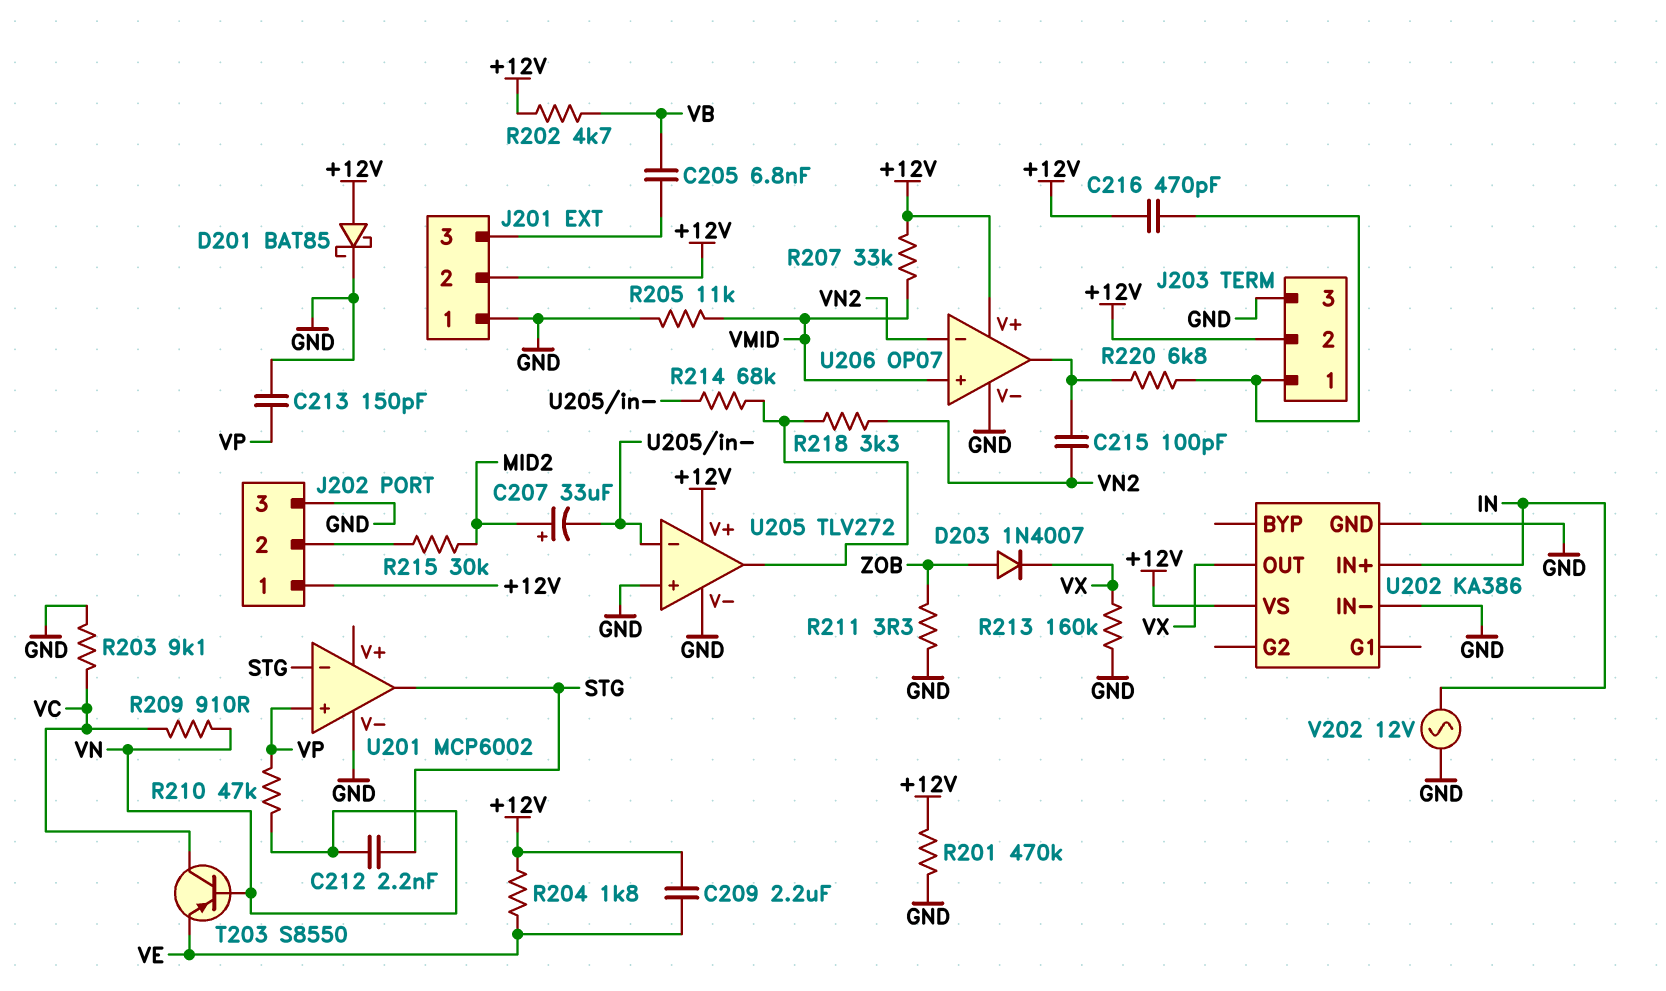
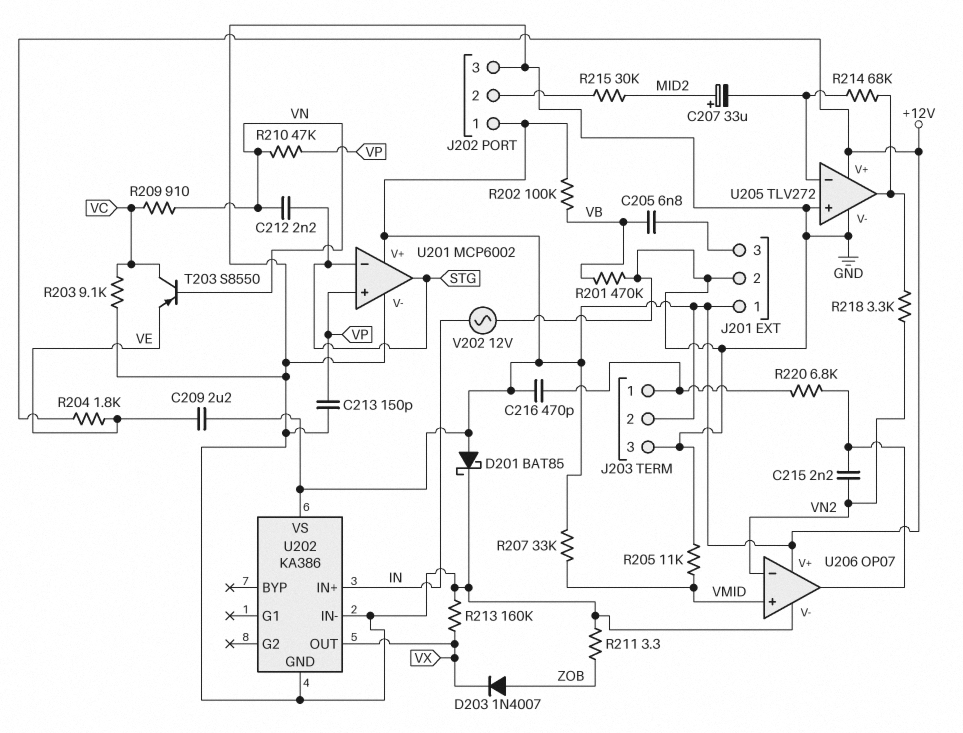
C215: 100pF (U206/out, VN2) -> 2.2nF (U206/out, VN2)
J201 pin 1: GND -> +12V
J201 pin 2: +12V -> GND
R201: 470k (+12V, GND) -> 470k (GND, VB)
R202: 4.7k (+12V, VB) -> 100k (+12V, VB)
U201 pin V+: none -> +12V

